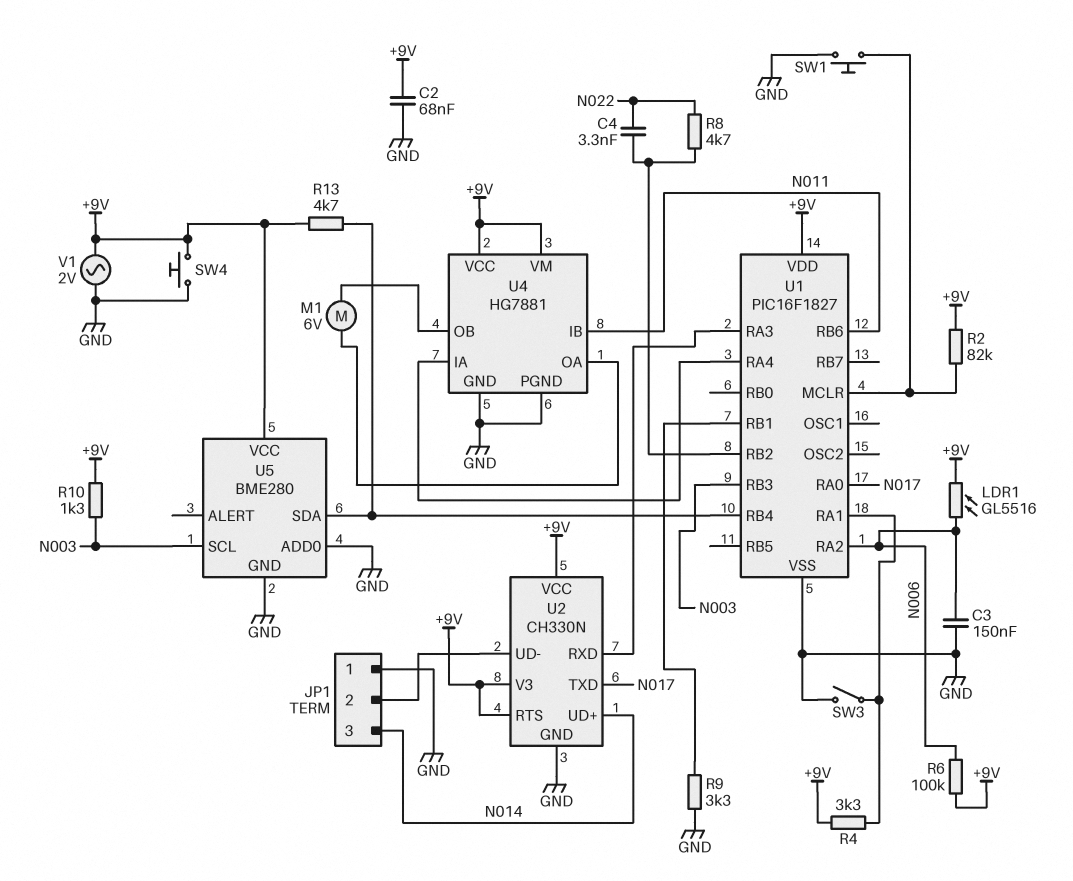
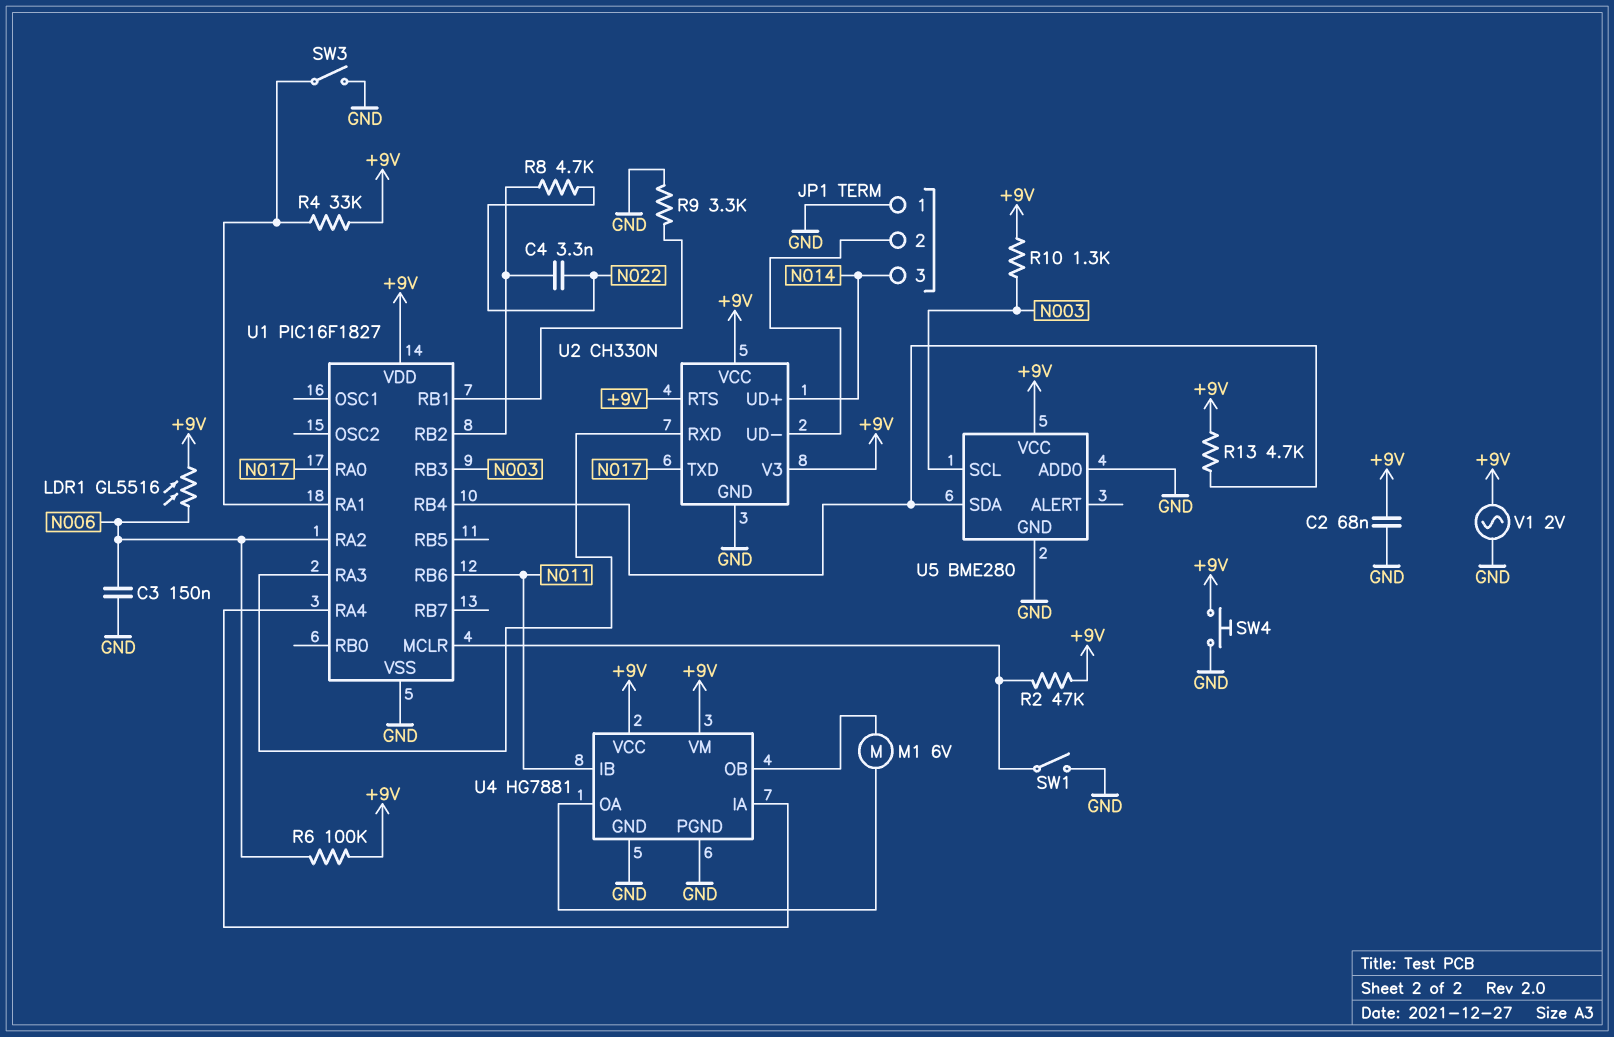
R2: 82k (+9V, U1/MCLR) -> 47k (+9V, U1/MCLR)
R4: 3.3k (+9V, U1/RA1) -> 33k (+9V, U1/RA1)
SW1: button (GND, U1/MCLR) -> switch (GND, U1/MCLR)

